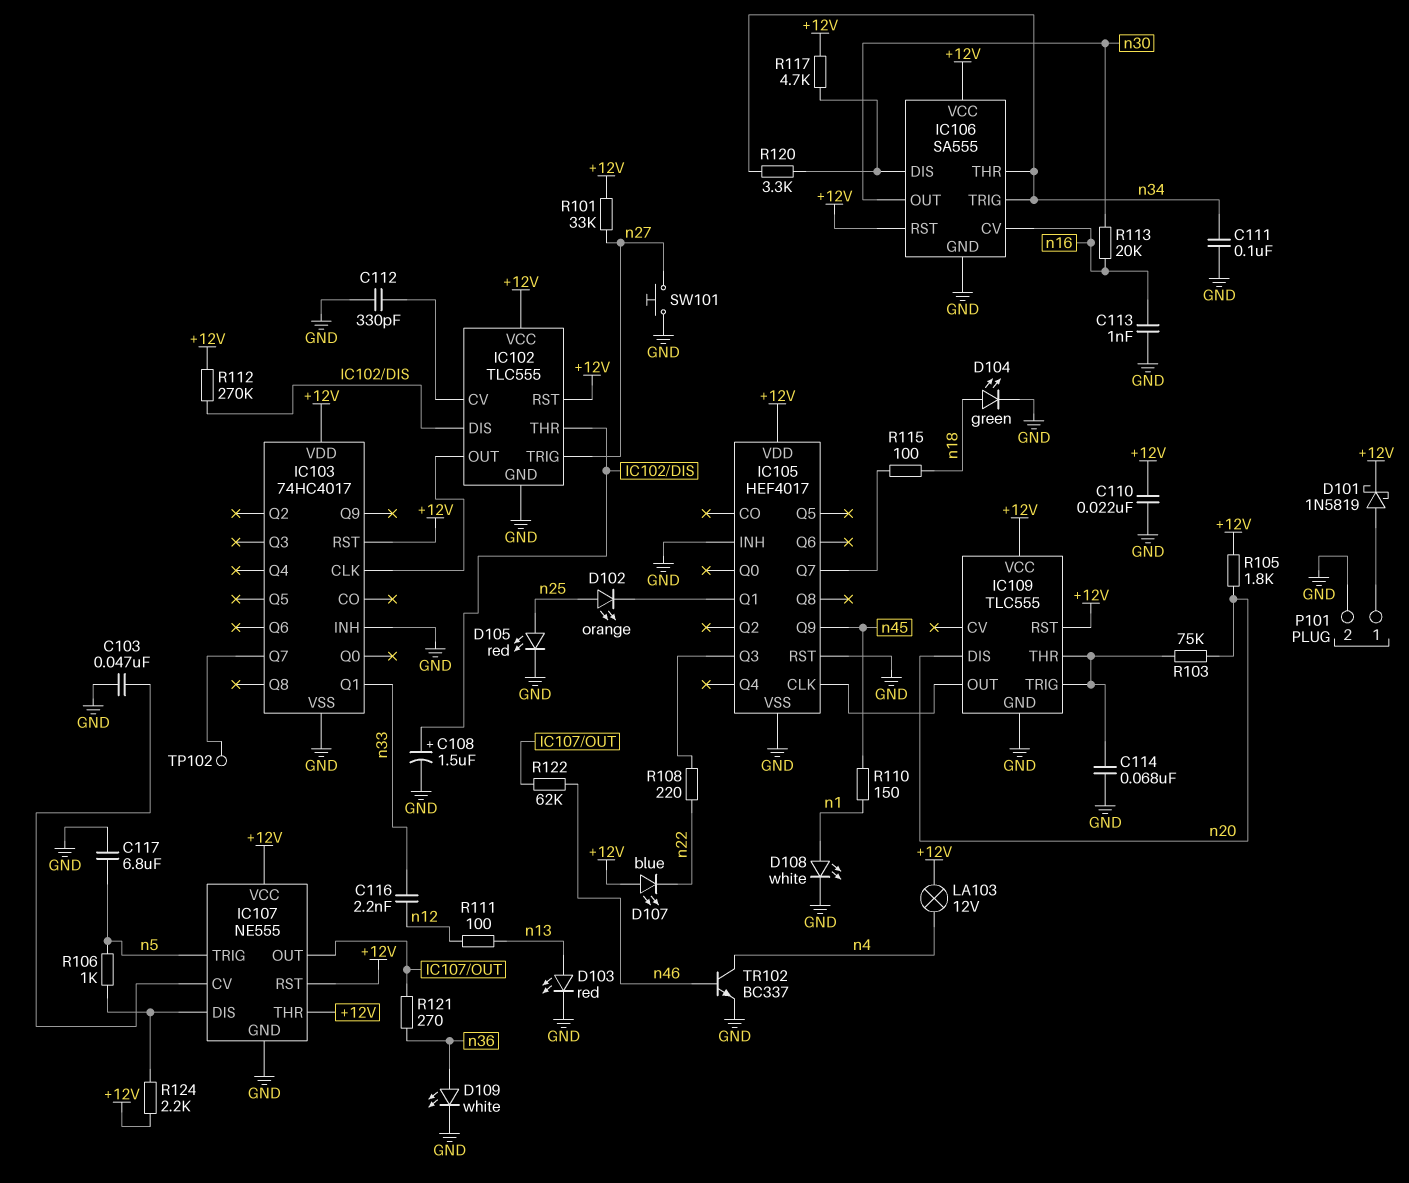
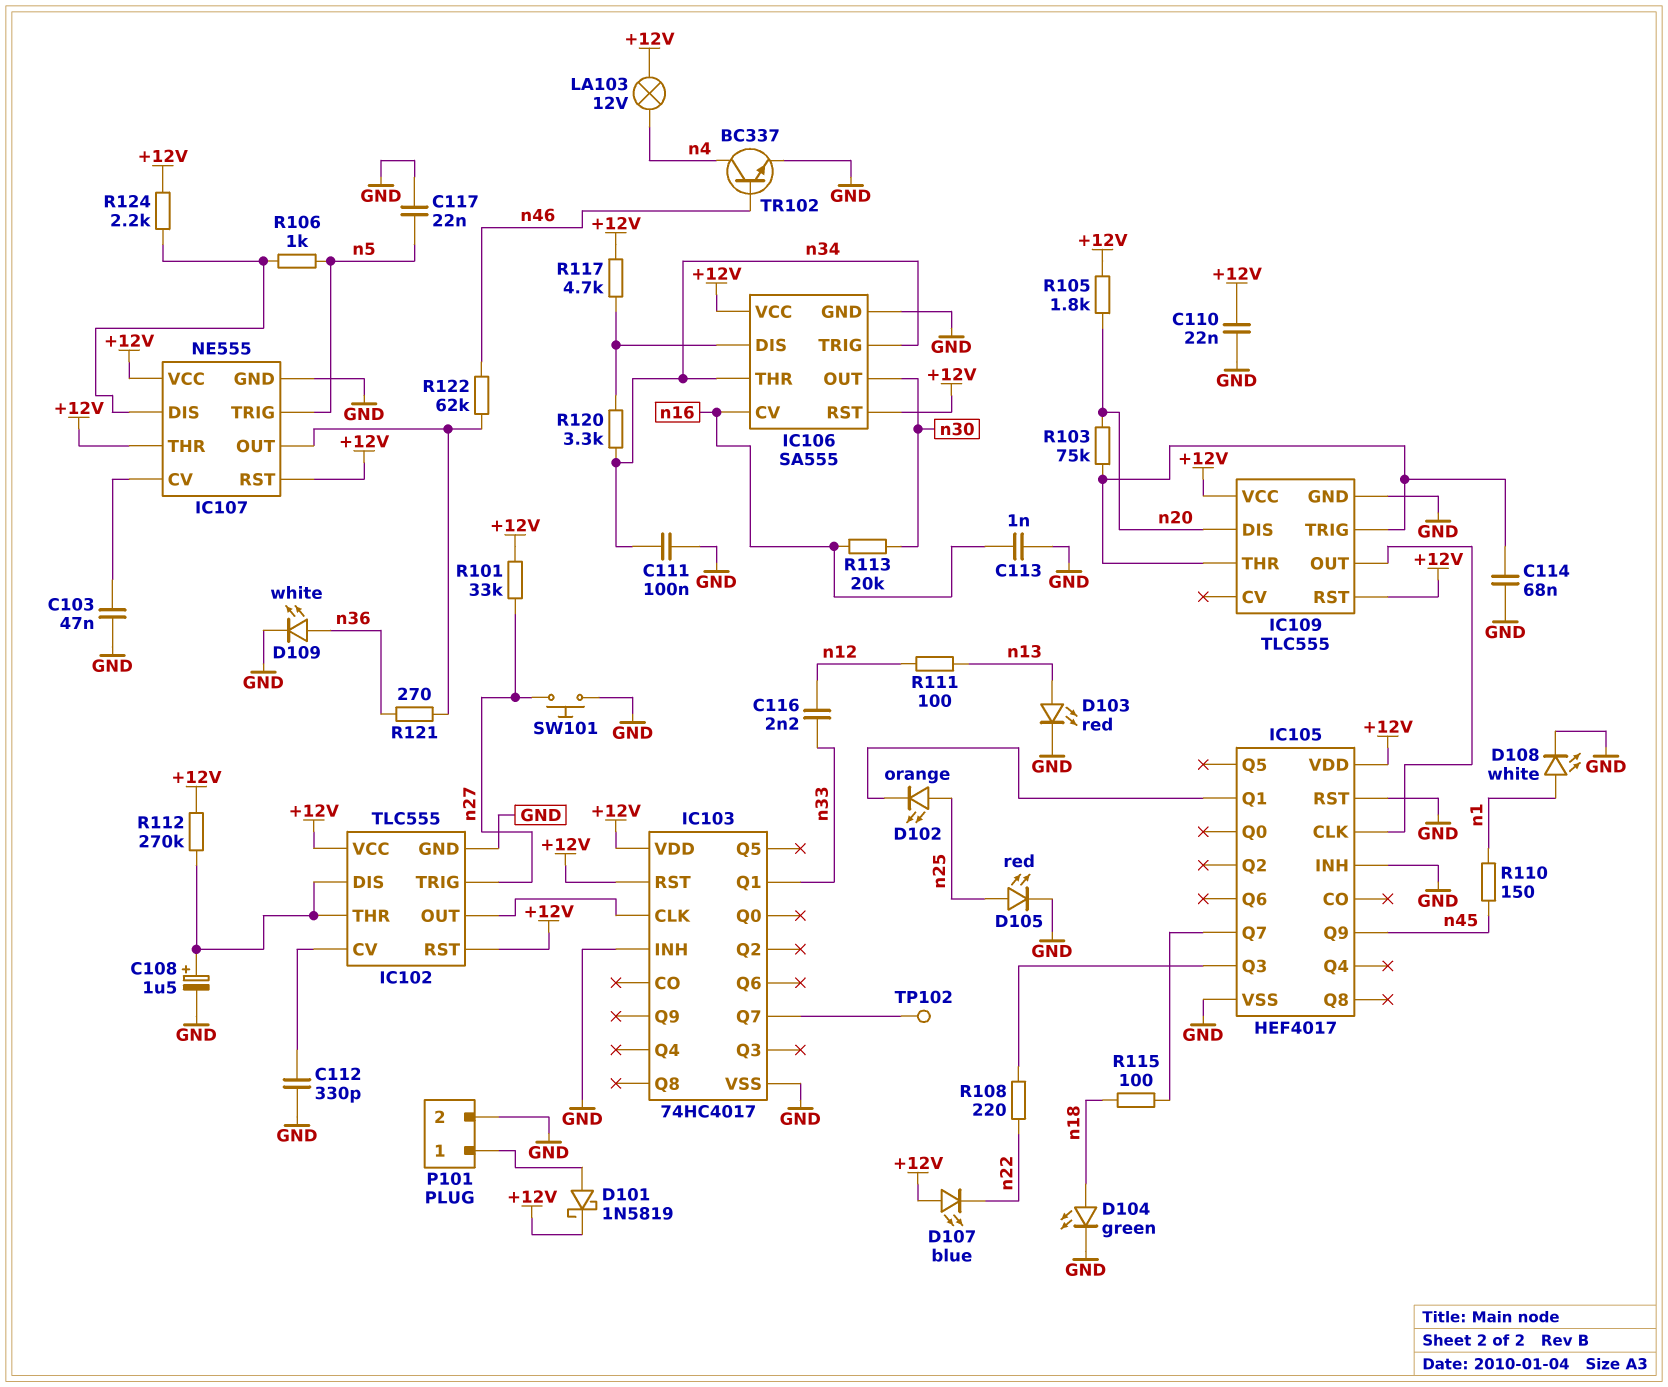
C117: 6.8uF (GND, n5) -> 22nF (GND, n5)

